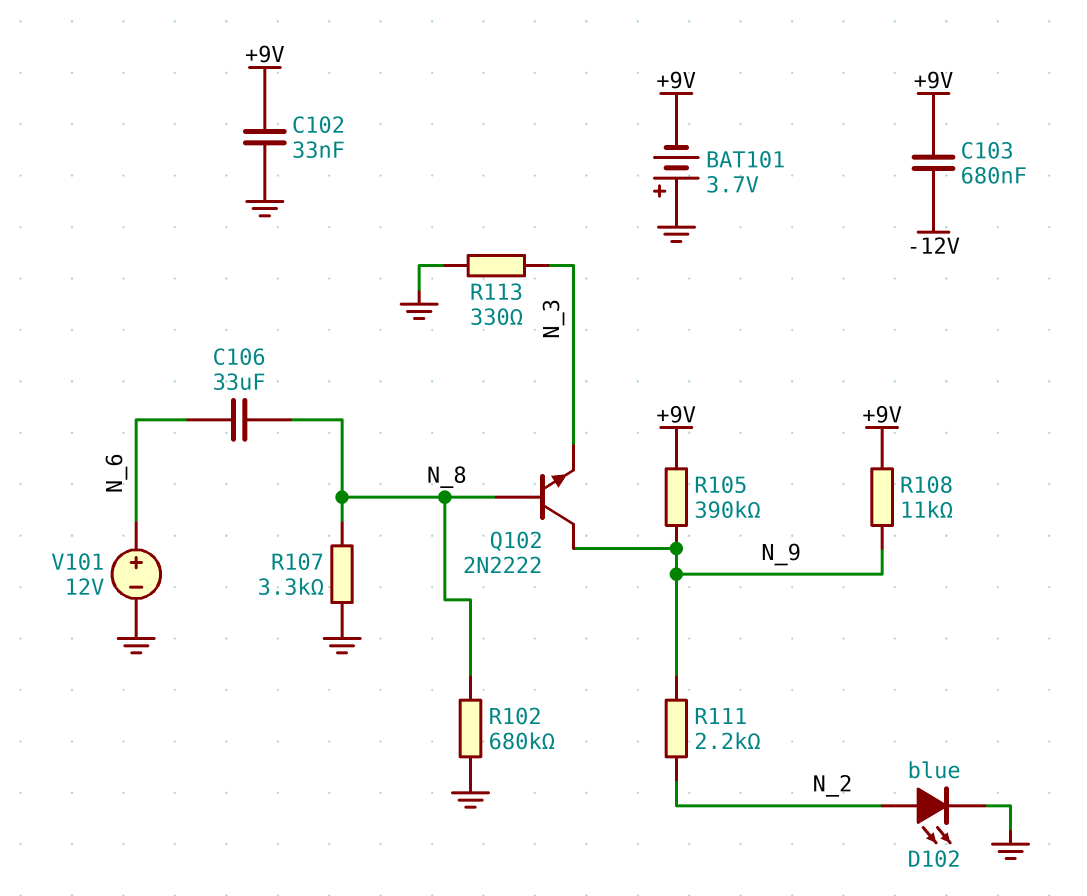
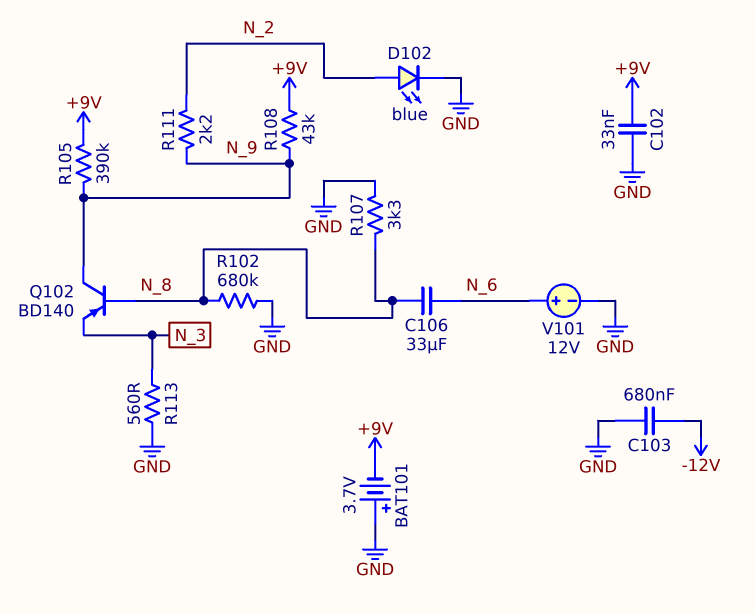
C103: 680nF (+9V, -12V) -> 680nF (-12V, GND)
Q102: NPN 2N2222 (B N_8, C N_9, E N_3) -> PNP BD140 (B N_8, C N_9, E N_3)
R108: 11k (+9V, N_9) -> 43k (+9V, N_9)
R113: 330 (GND, N_3) -> 560 (GND, N_3)

